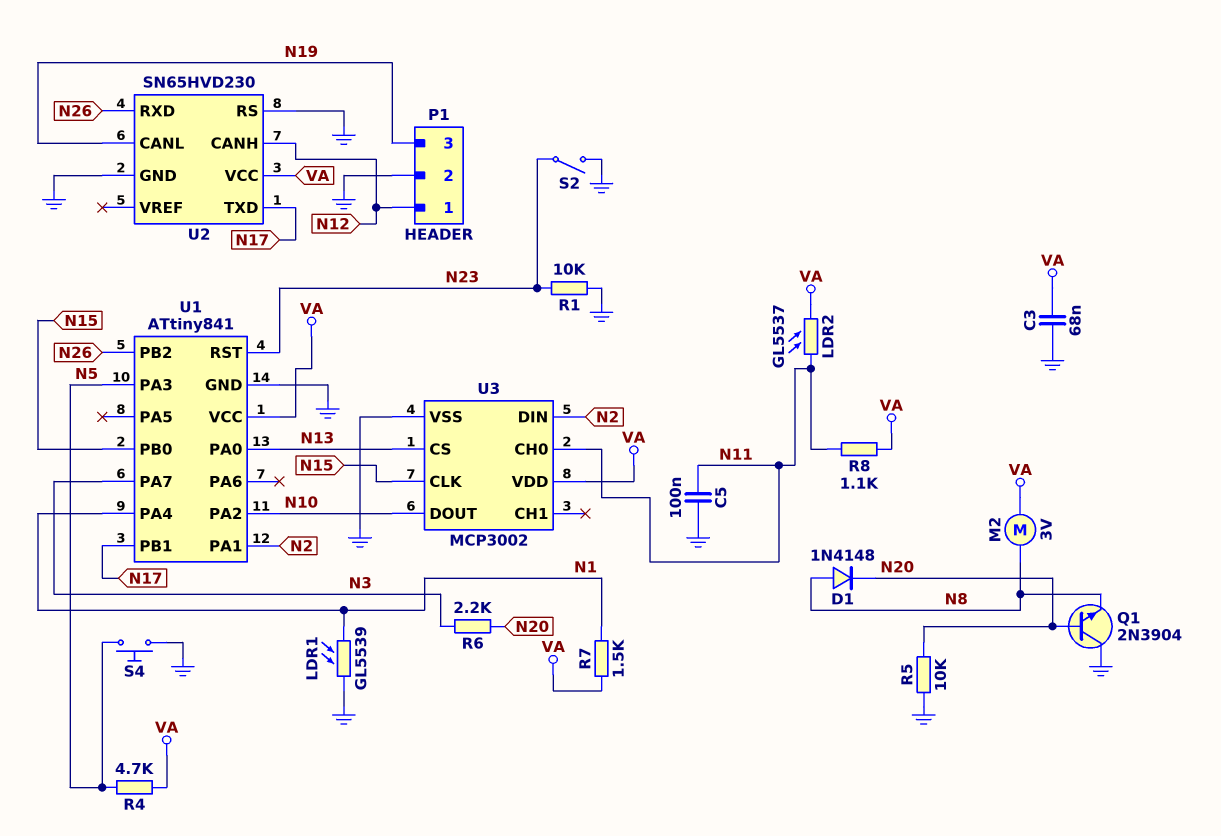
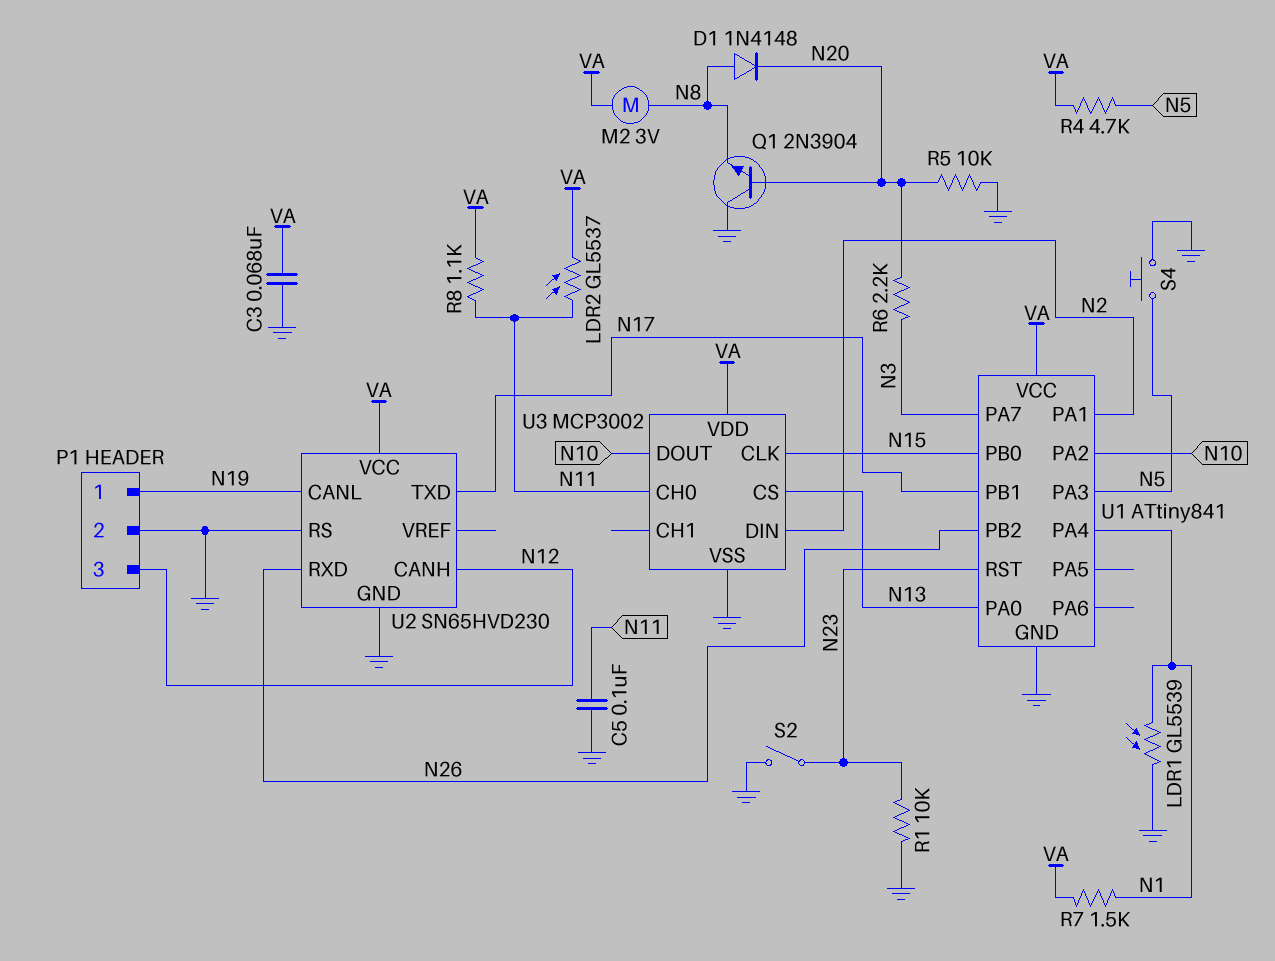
P1 pin 1: N12 -> N19
P1 pin 3: N19 -> N12

